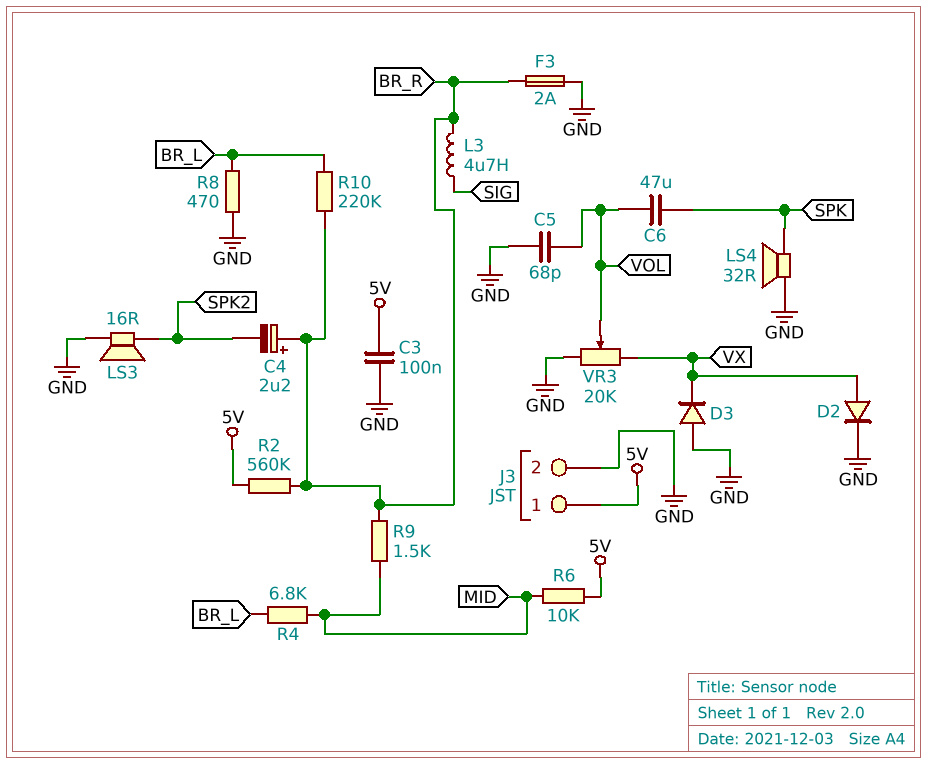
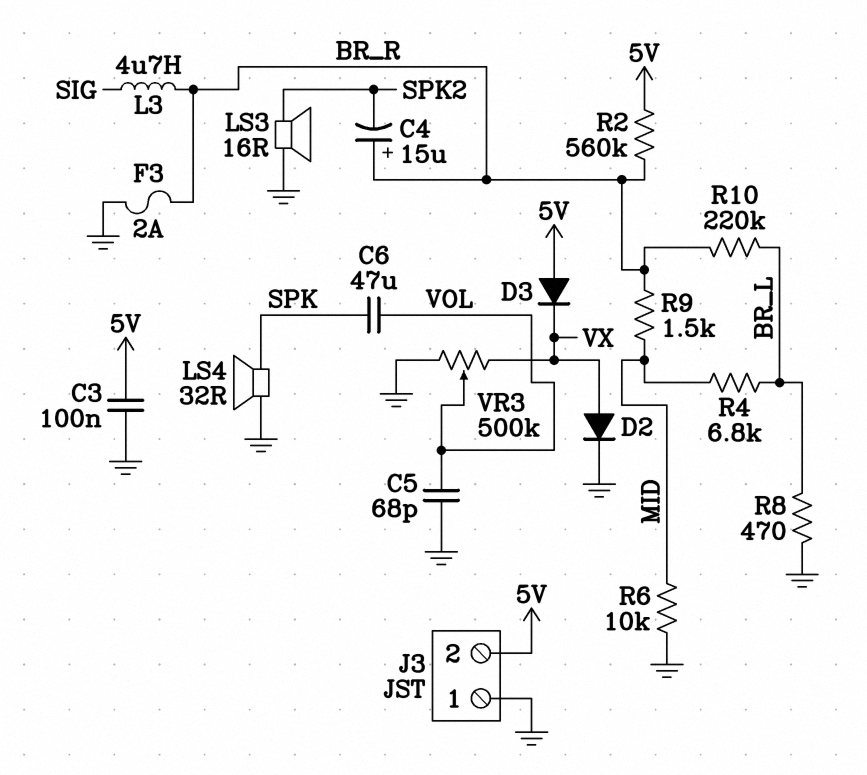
C4: 2.2uF (plus BR_R, minus SPK2) -> 15uF (plus BR_R, minus SPK2)
D3: diode (A GND, K VX) -> diode (A 5V, K VX)
J3 pin 1: 5V -> GND
J3 pin 2: GND -> 5V
R6: 10k (5V, MID) -> 10k (GND, MID)
VR3: 20k (GND, VX, wiper VOL) -> 500k (GND, VX, wiper VOL)

